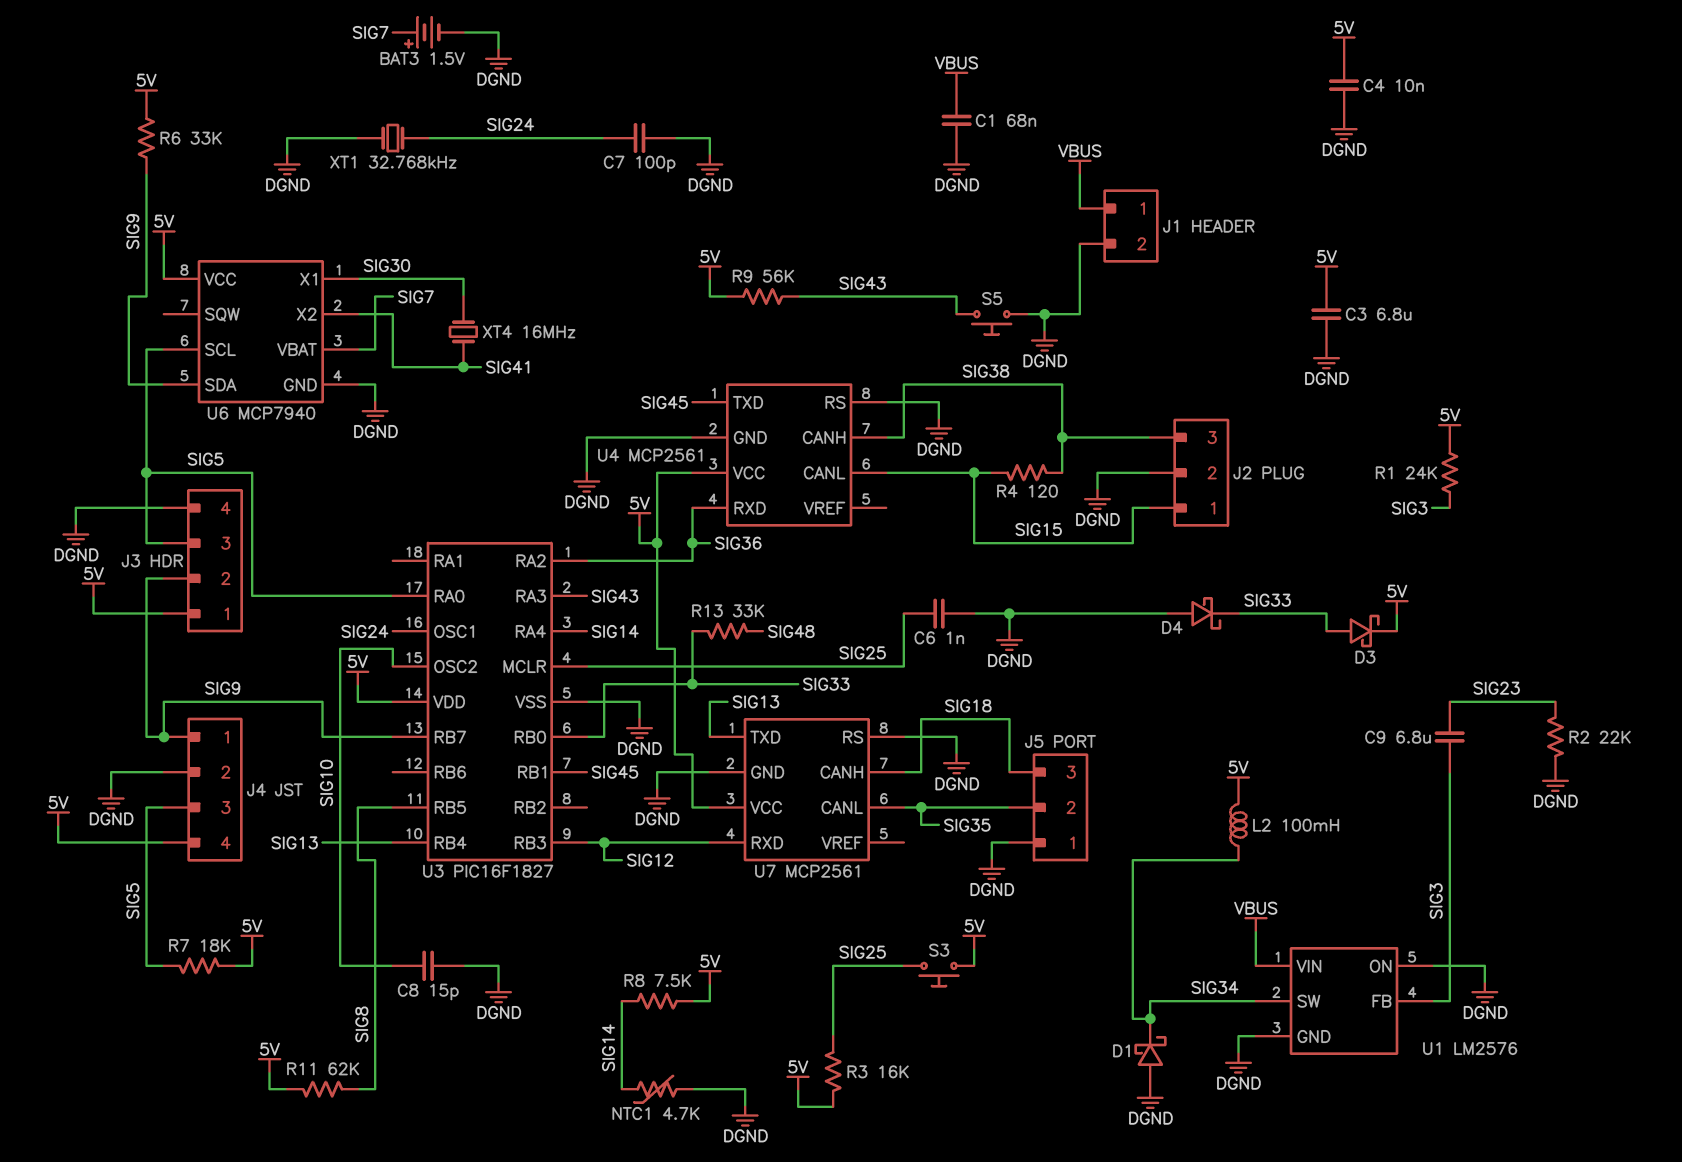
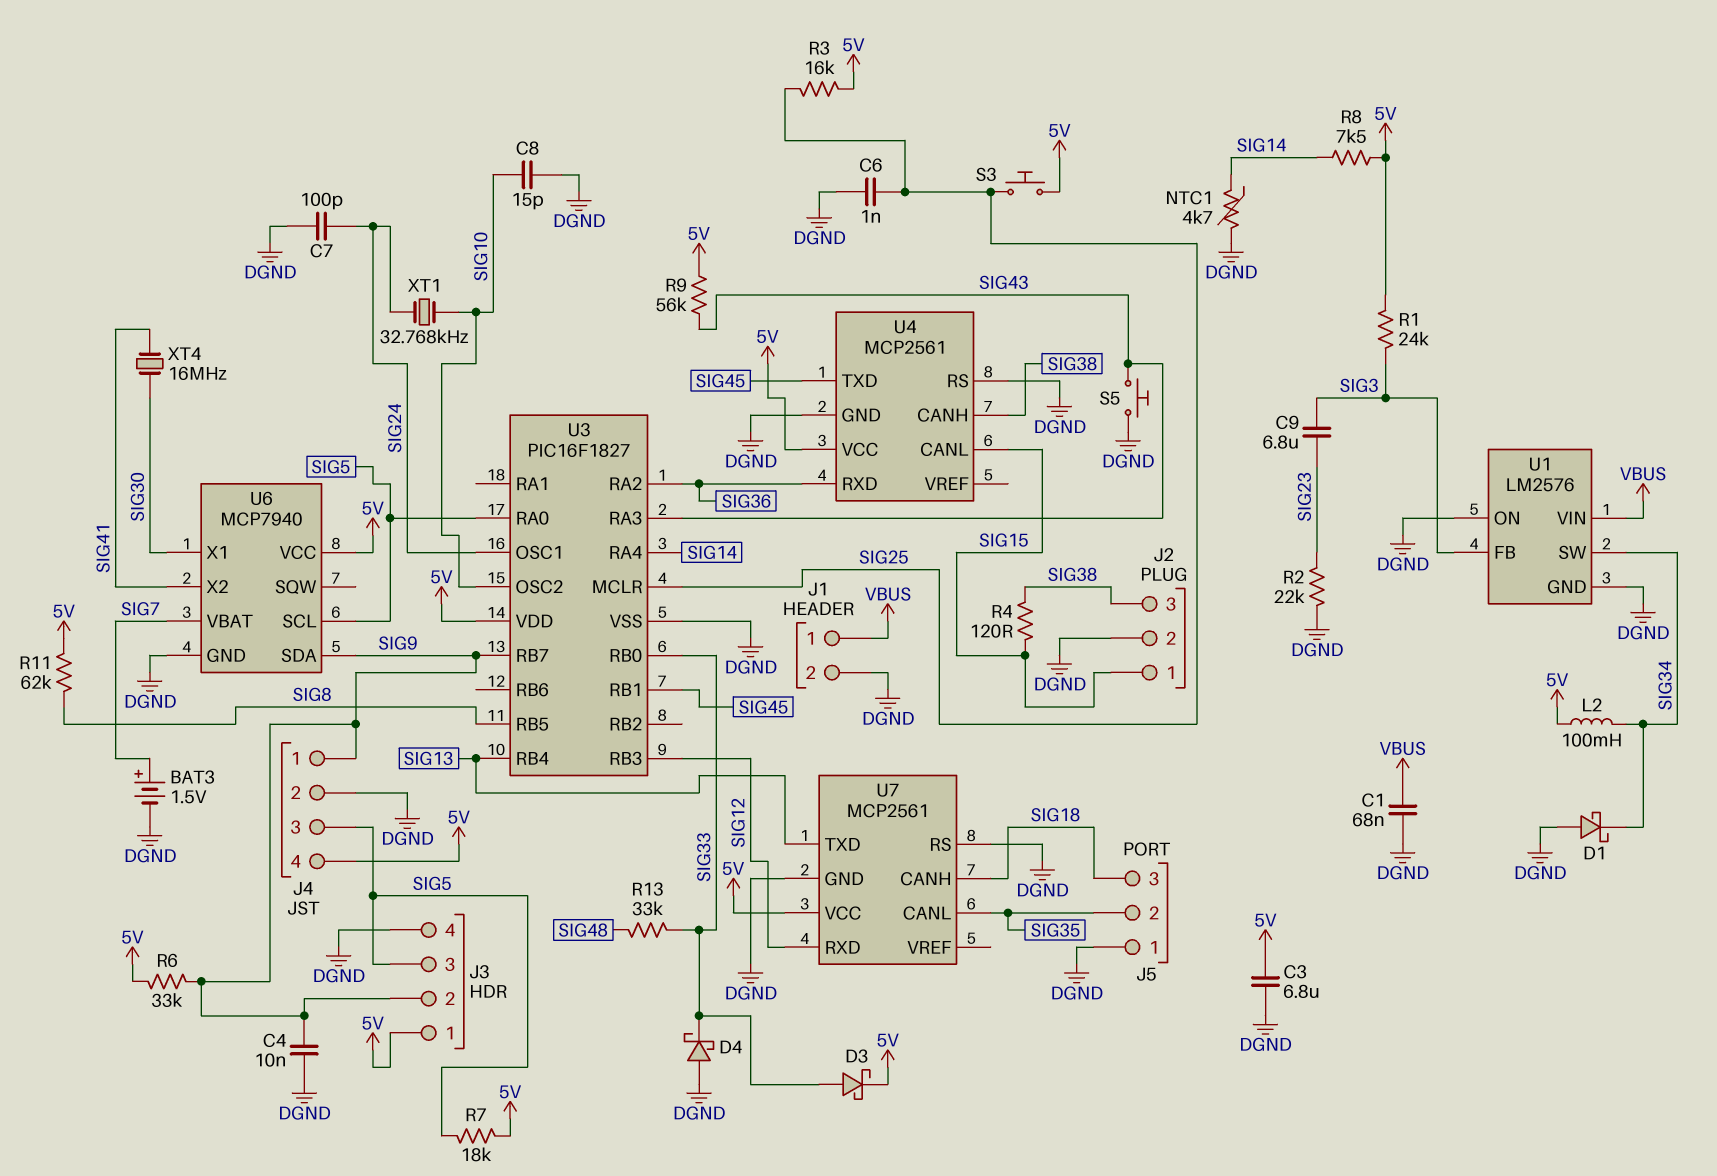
C4: 10nF (5V, DGND) -> 10nF (DGND, SIG9)
XT1: 32.768kHz (DGND, SIG24) -> 32.768kHz (SIG10, SIG24)

